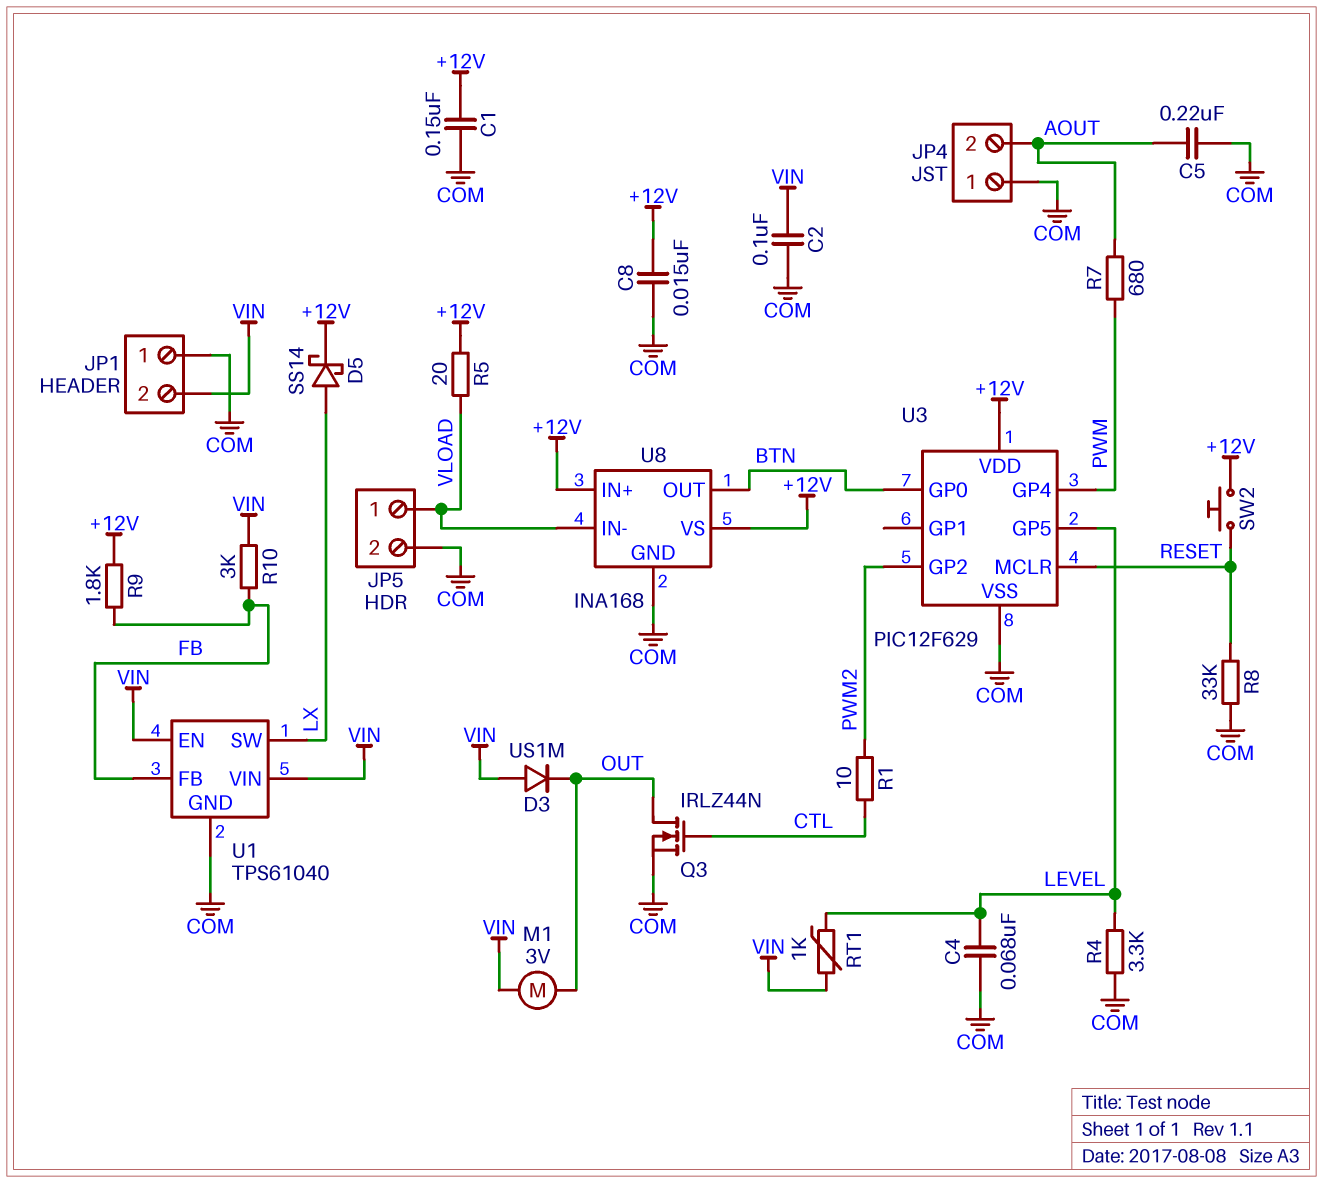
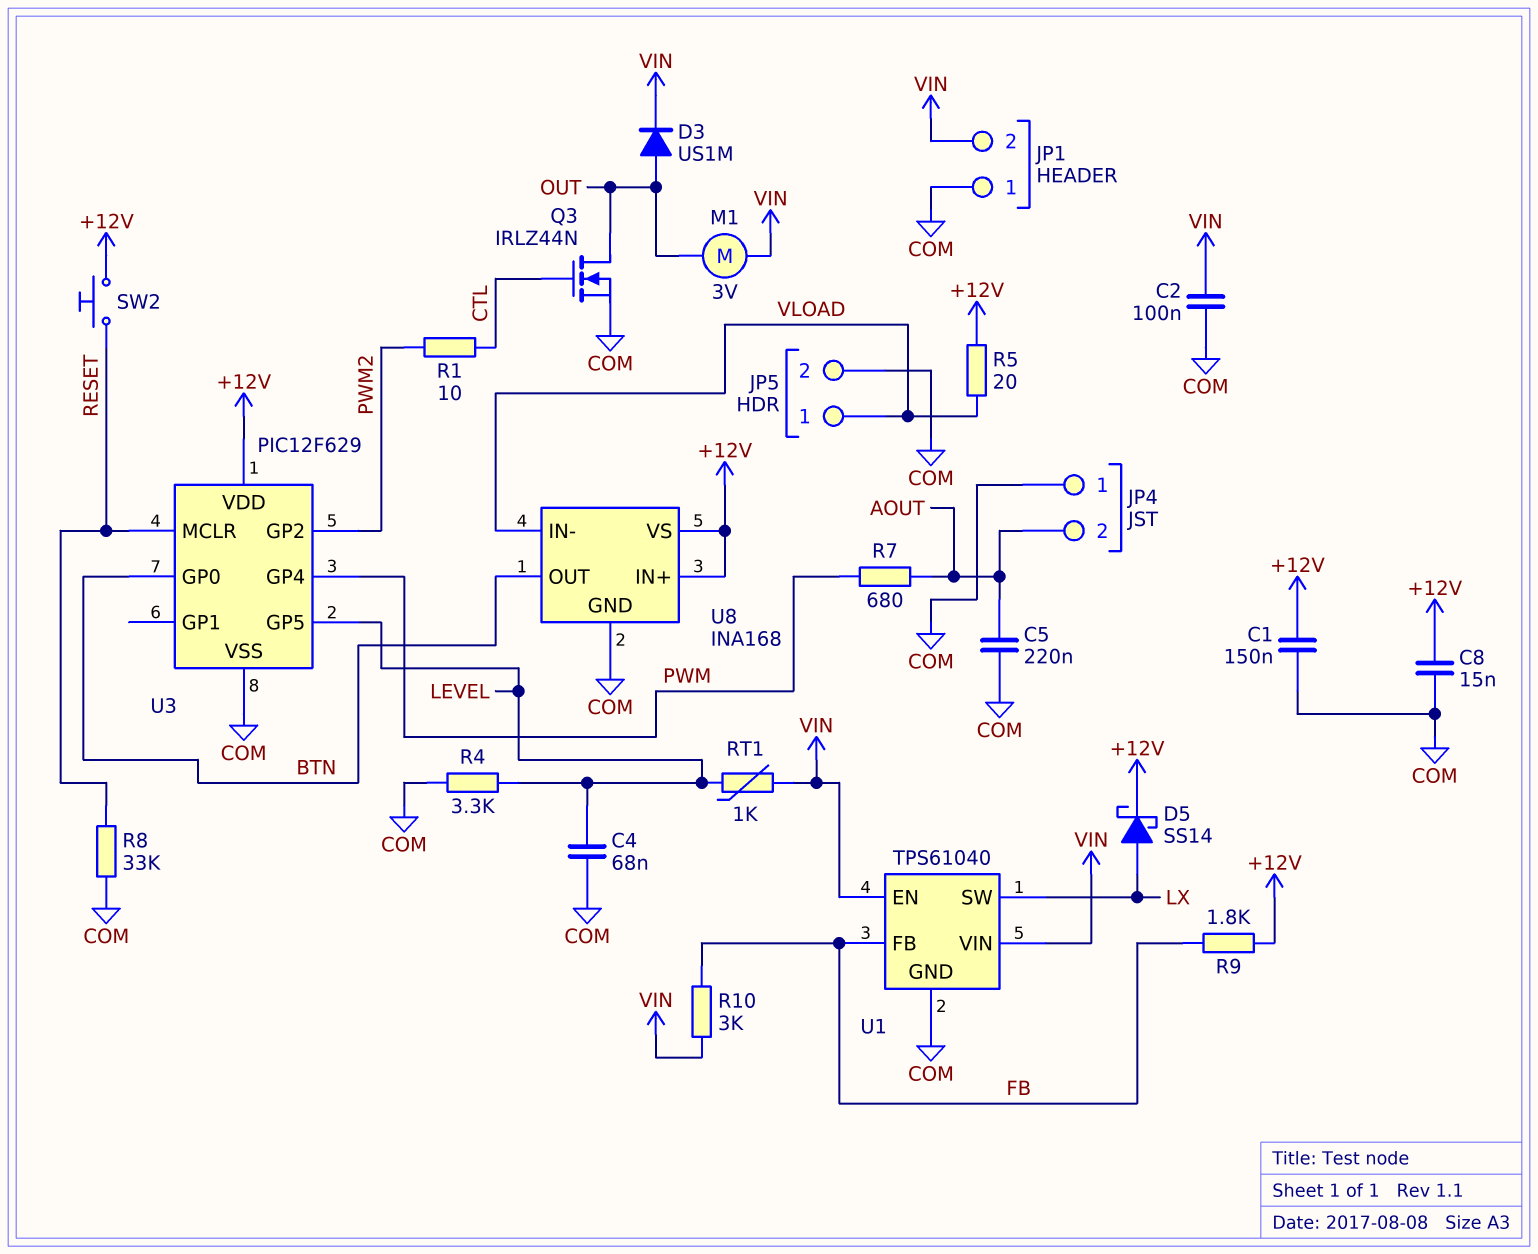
D3: diode US1M (A VIN, K OUT) -> diode US1M (A OUT, K VIN)

